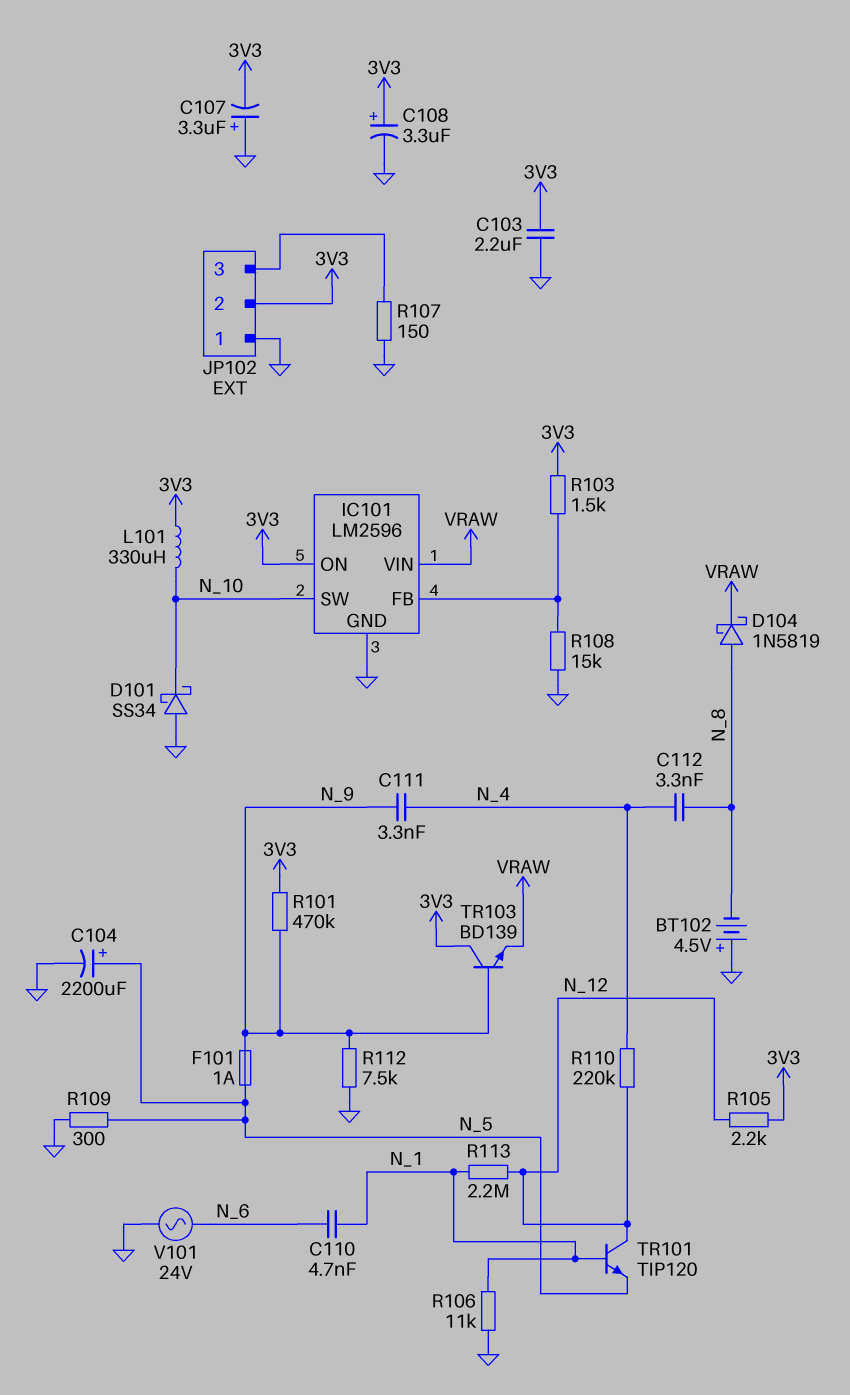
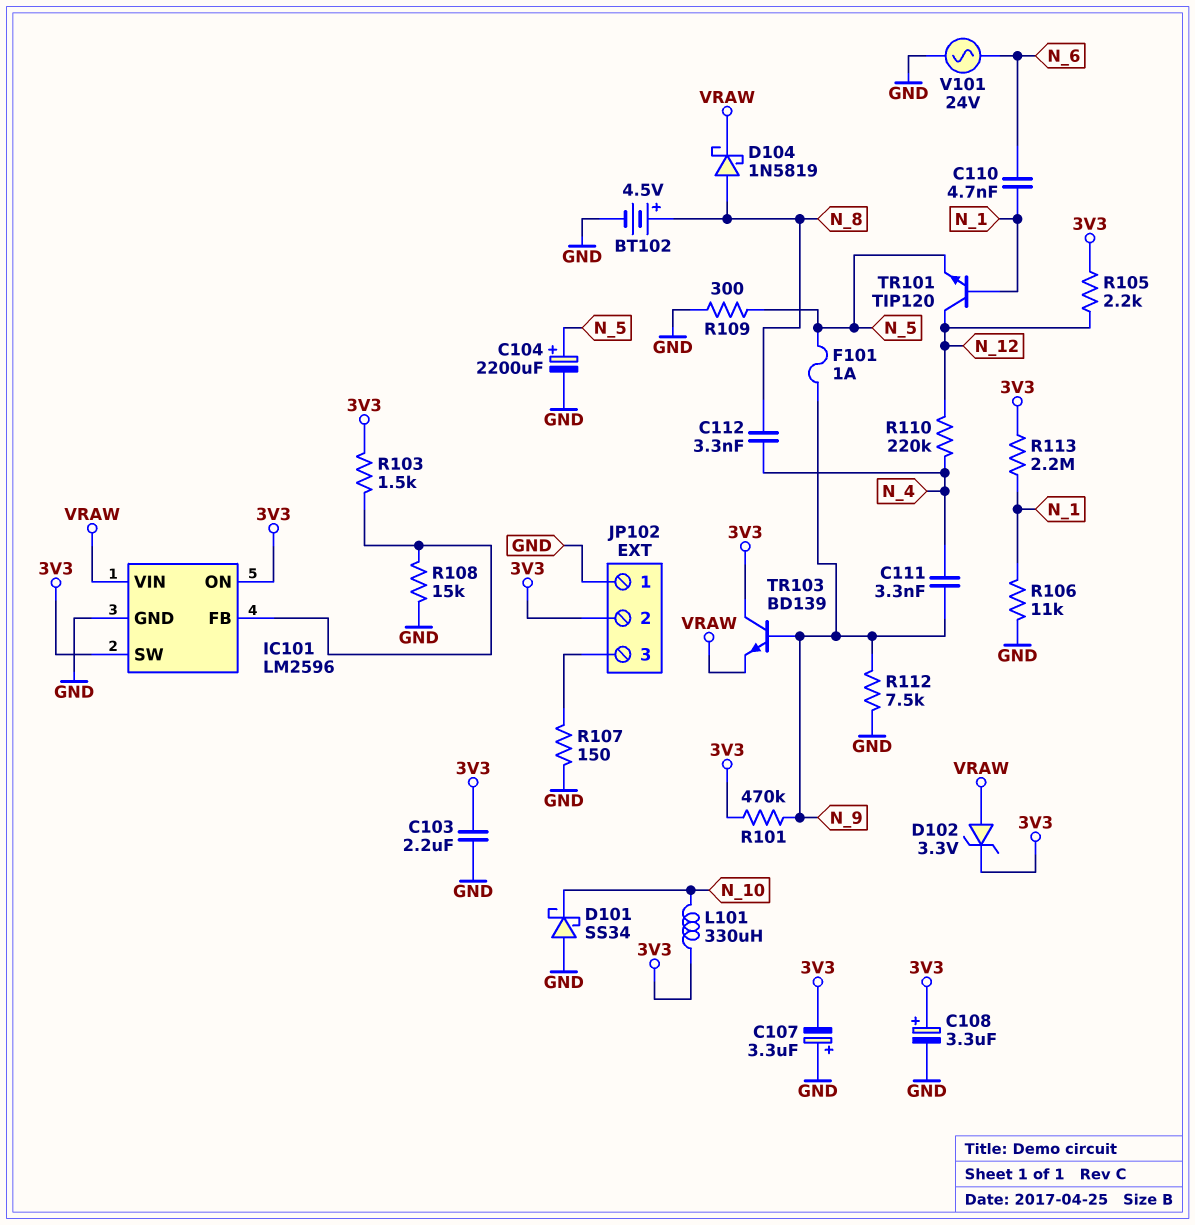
BT102: 4.5V (plus GND, minus N_8) -> 4.5V (plus N_8, minus GND)
D102: none -> zener 3.3V (A VRAW, K 3V3)
IC101 pin SW: N_10 -> 3V3
R113: 2.2M (N_1, N_12) -> 2.2M (3V3, N_1)

